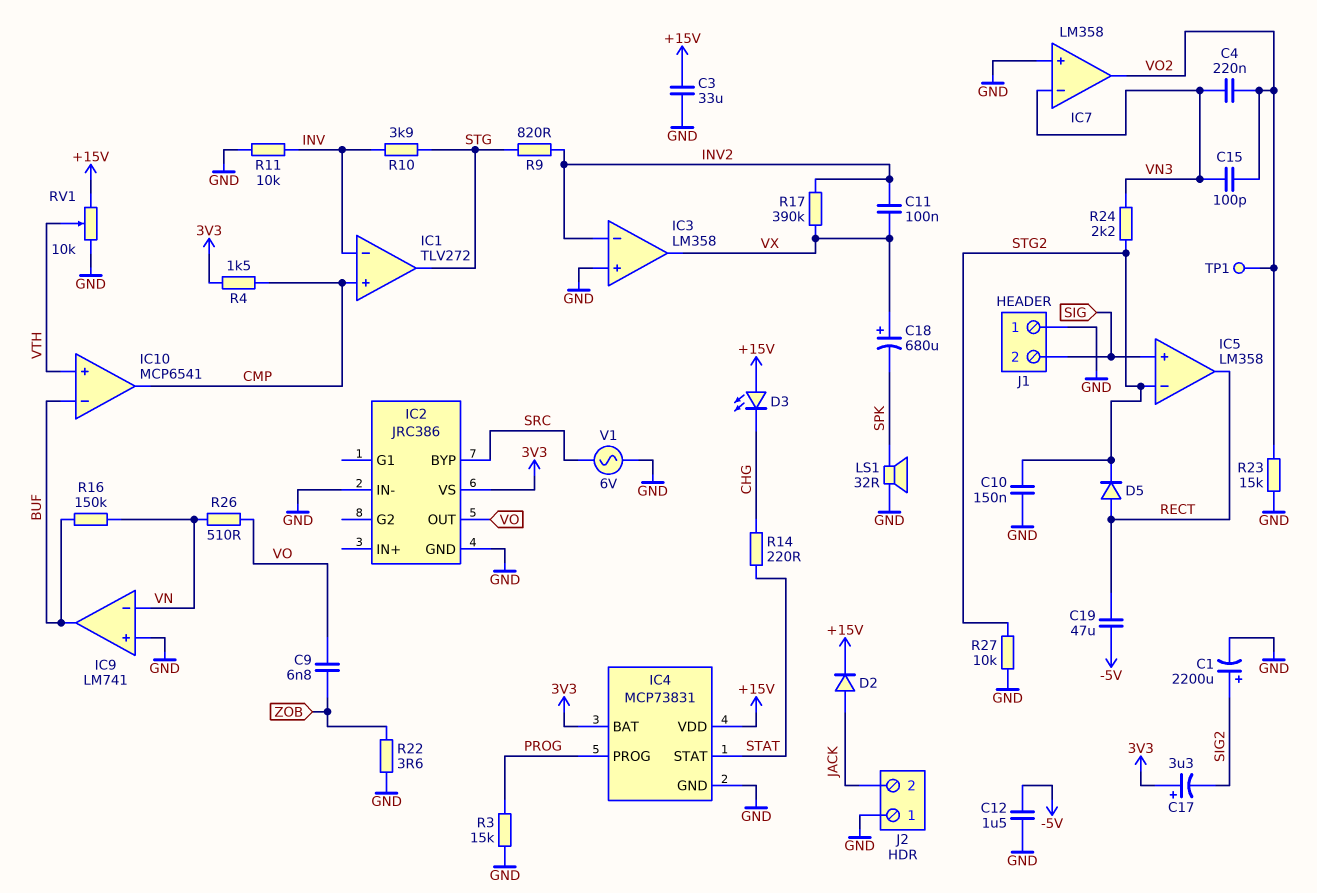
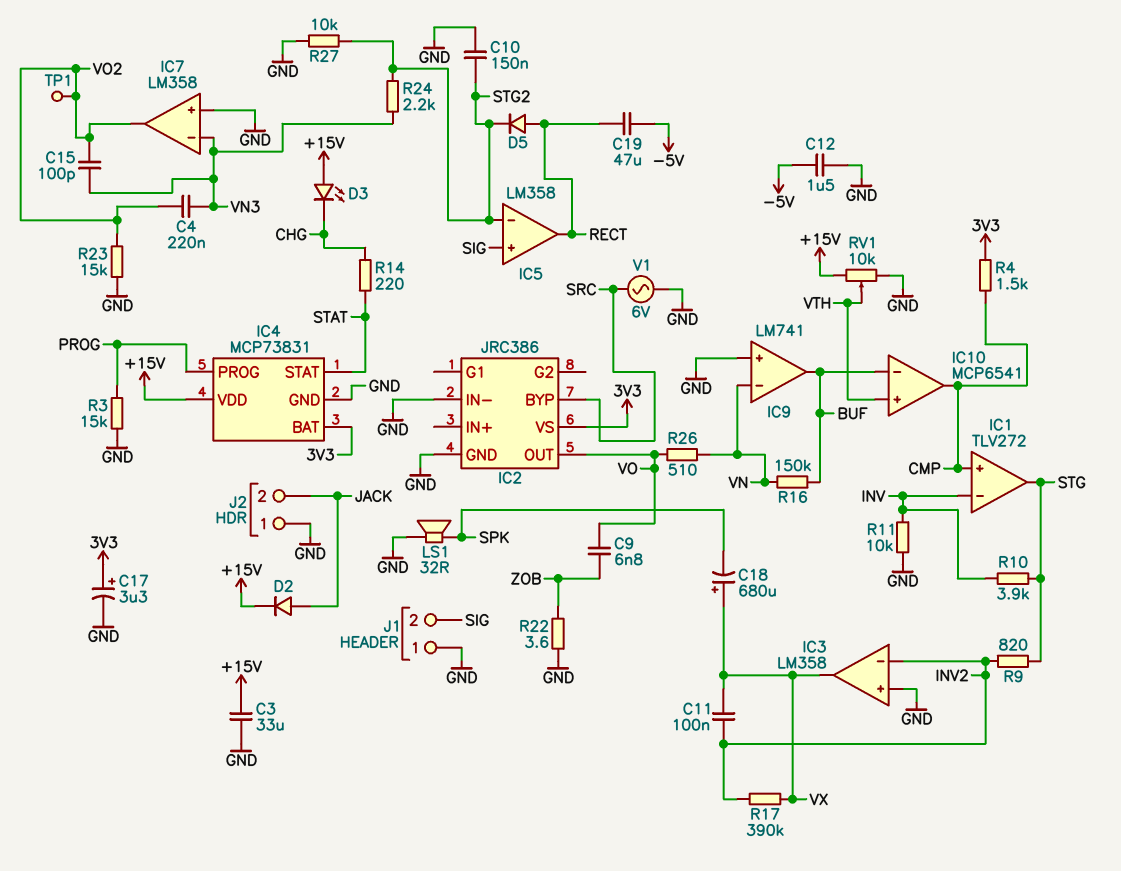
C1: 2200uF (plus SIG2, minus GND) -> none
C17: 3.3uF (plus 3V3, minus SIG2) -> 3.3uF (plus 3V3, minus GND)

